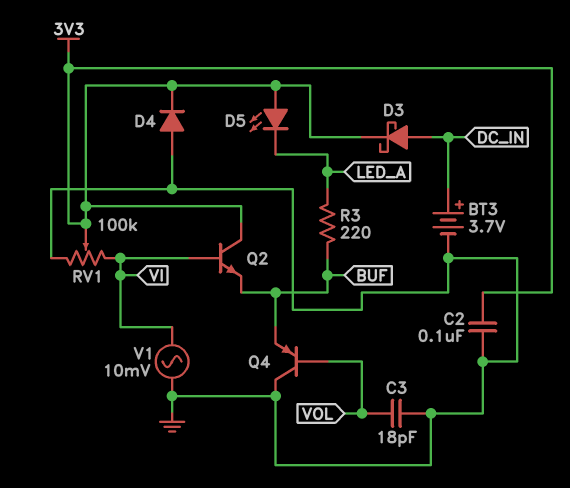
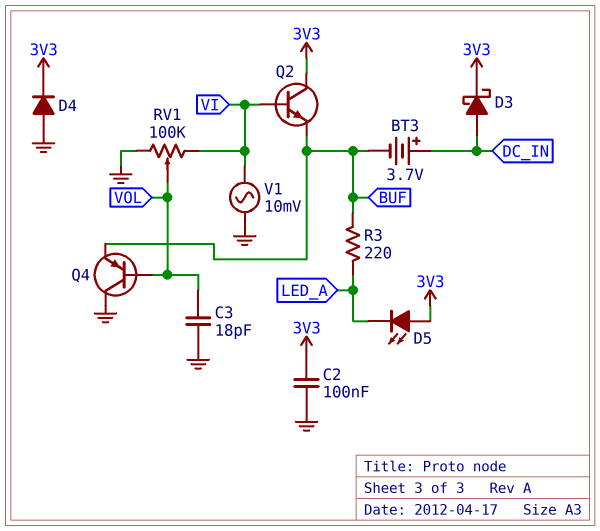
BT3: 3.7V (plus DC_IN, minus GND) -> 3.7V (plus DC_IN, minus BUF)
RV1: 100k (GND, VI, wiper 3V3) -> 100k (GND, VI, wiper VOL)

